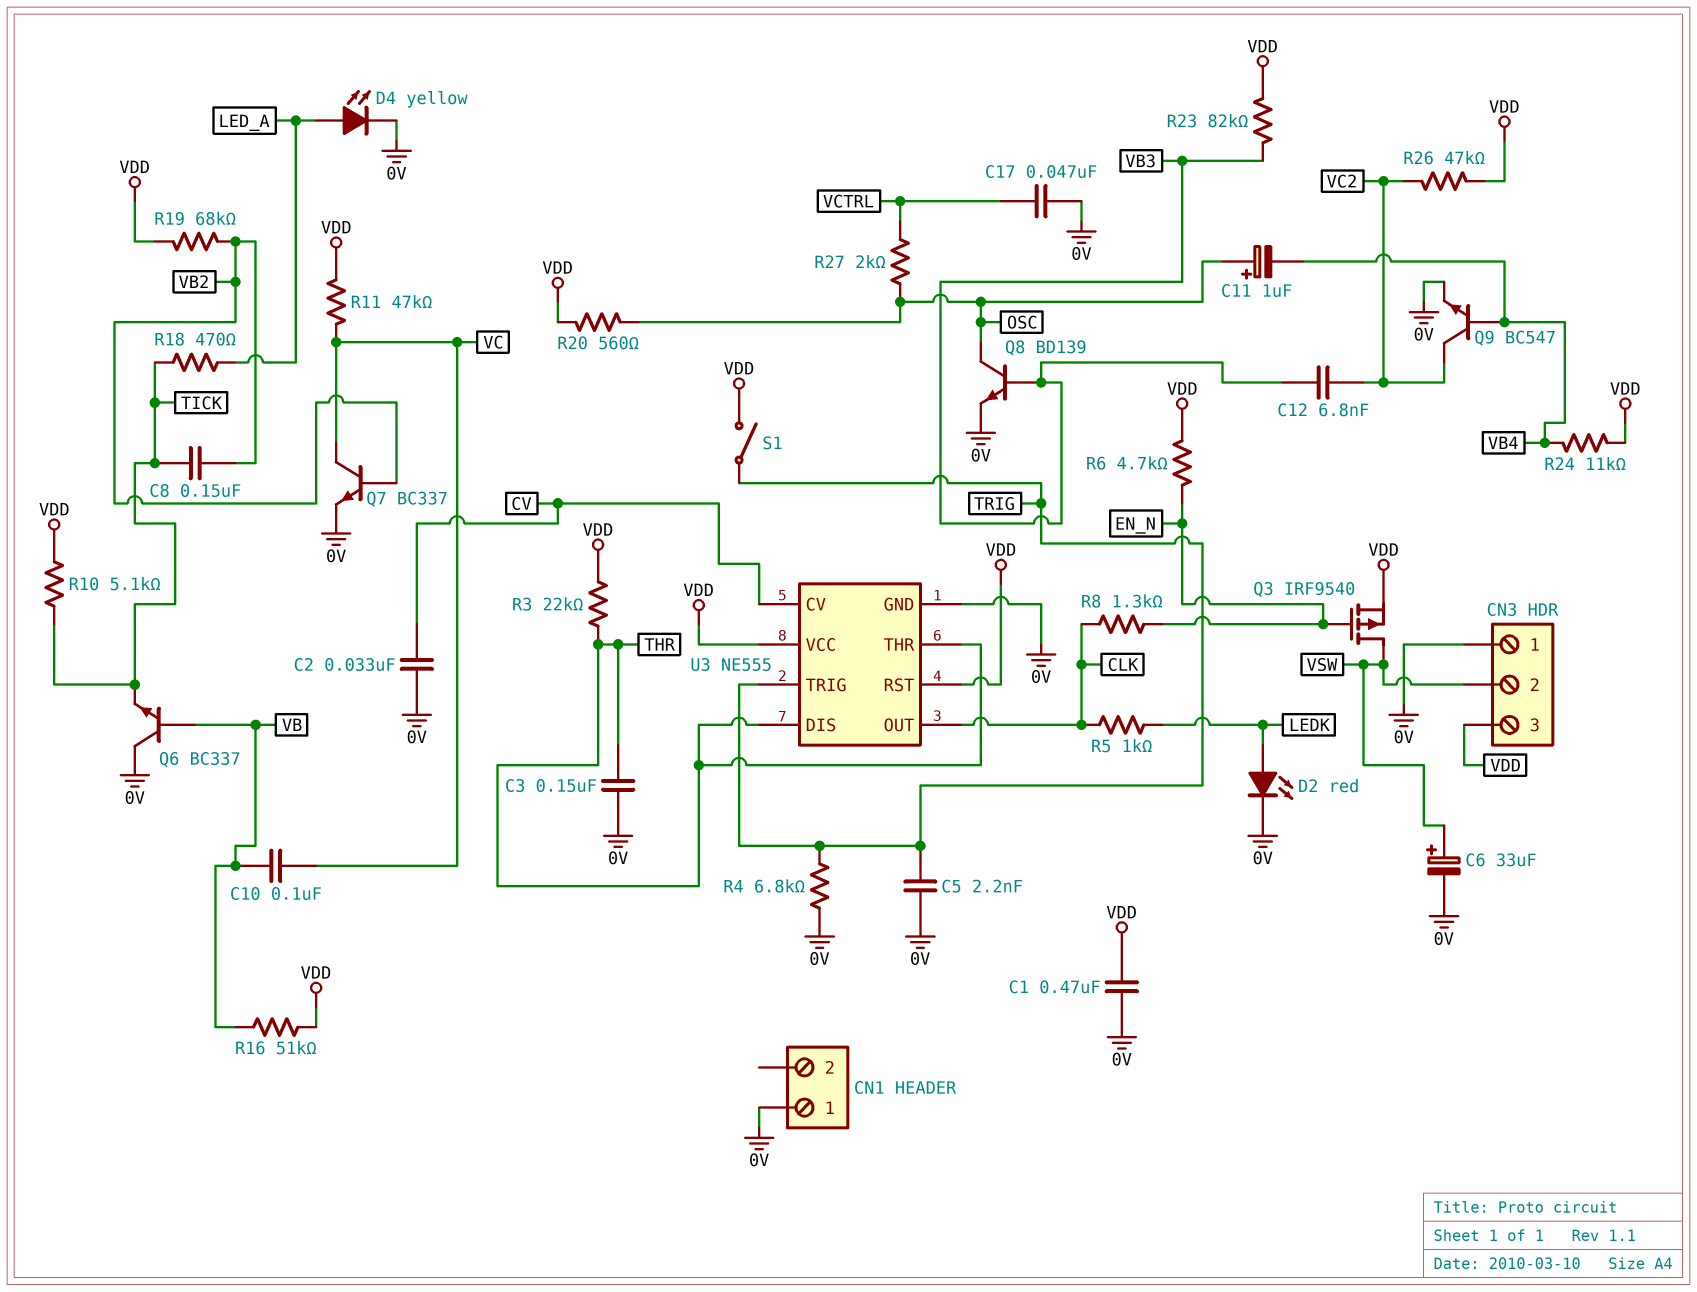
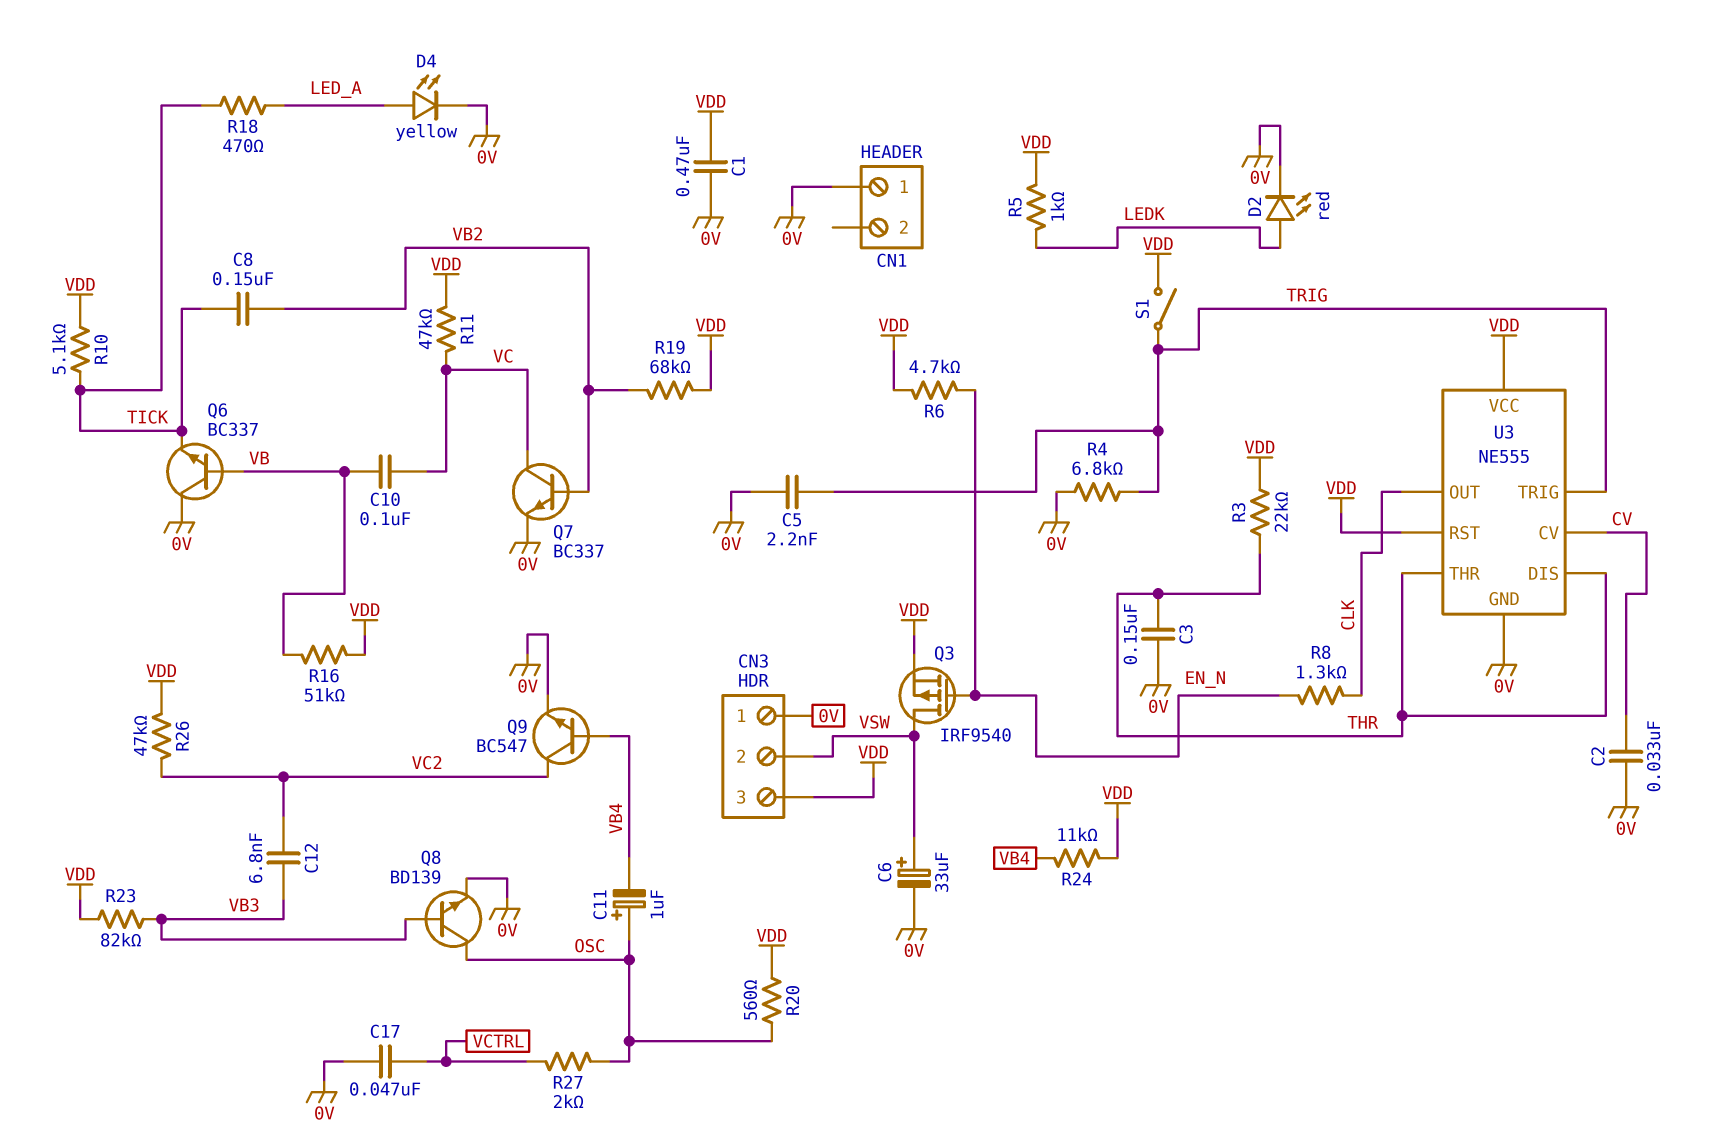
R5: 1k (CLK, LEDK) -> 1k (LEDK, VDD)

